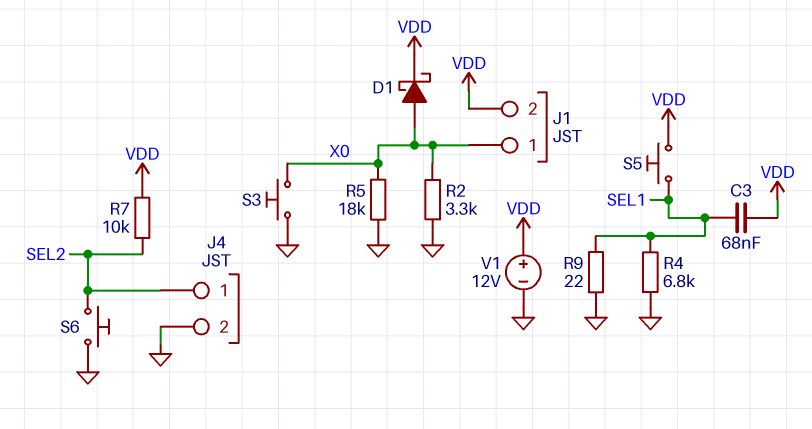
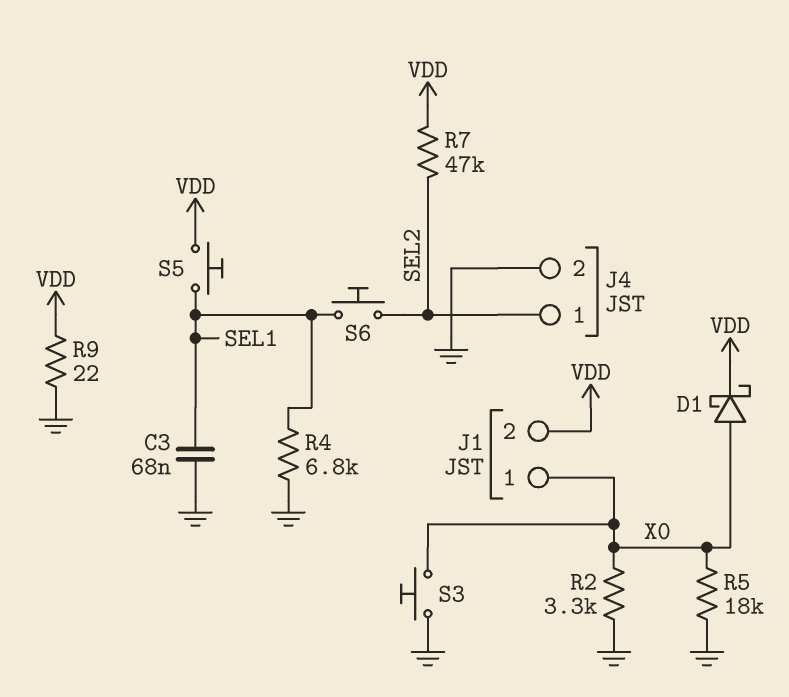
C3: 68nF (SEL1, VDD) -> 68nF (GND, SEL1)
R7: 10k (SEL2, VDD) -> 47k (SEL2, VDD)
R9: 22 (GND, SEL1) -> 22 (GND, VDD)
S6: button (GND, SEL2) -> button (SEL1, SEL2)
V1: 12V (plus VDD, minus GND) -> none

